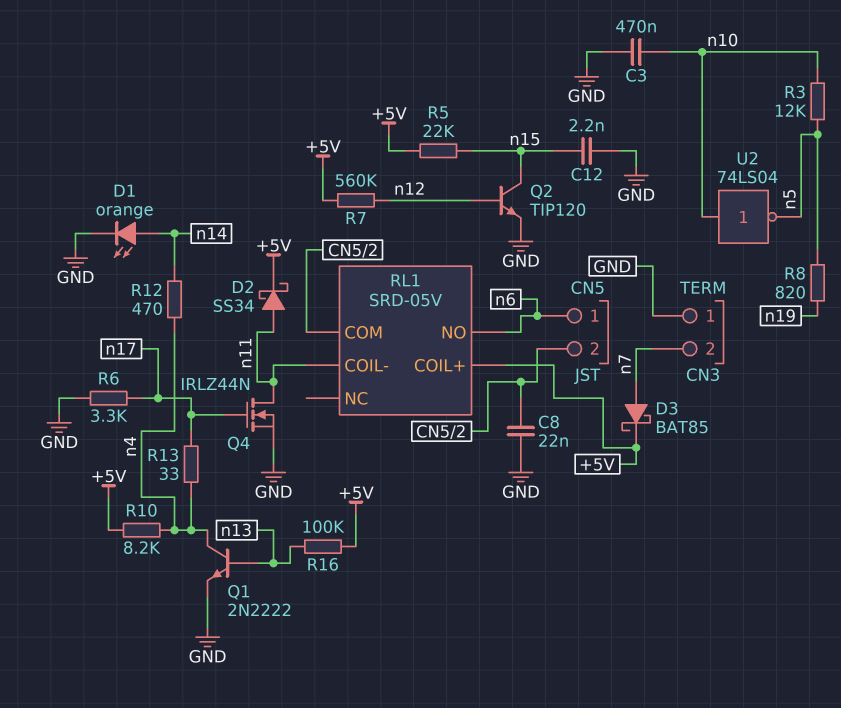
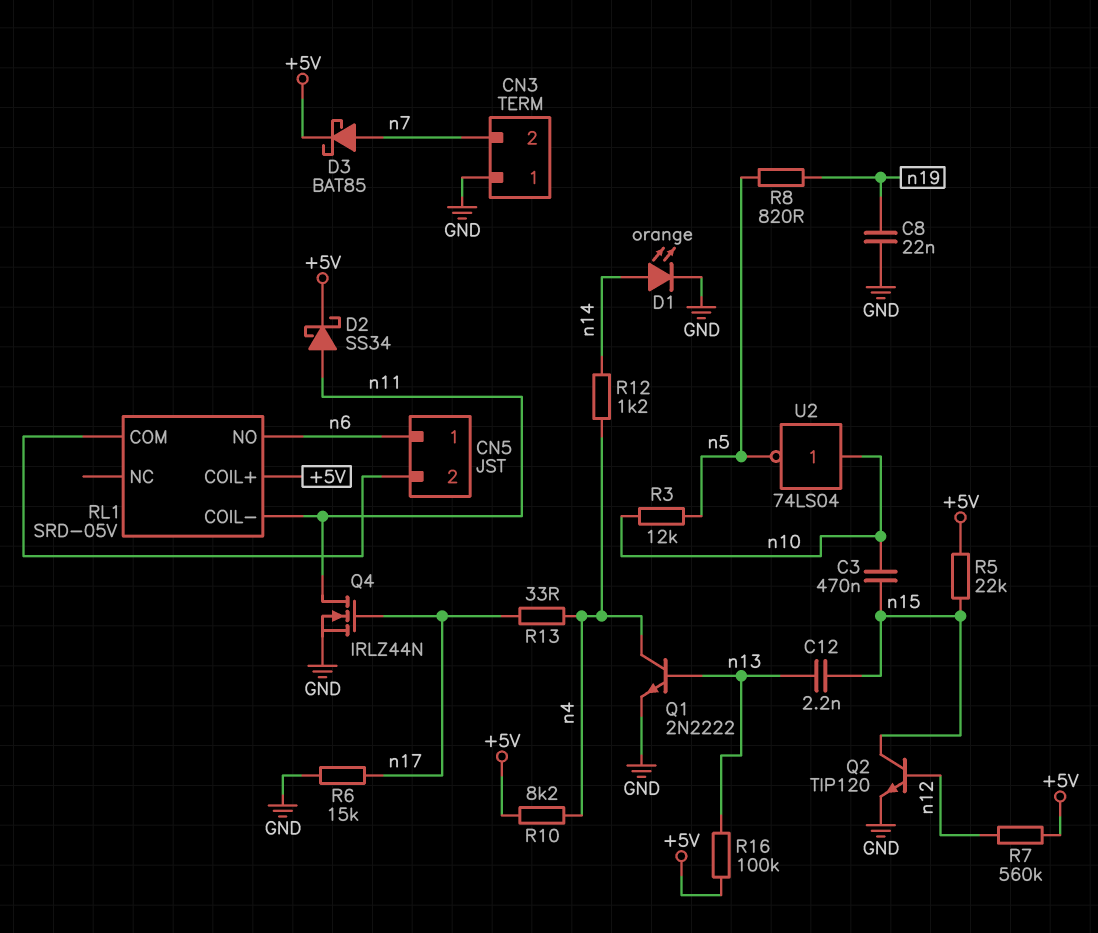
C3: 470nF (GND, n10) -> 470nF (n10, n15)
C8: 22nF (CN5/2, GND) -> 22nF (GND, n19)
C12: 2.2nF (GND, n15) -> 2.2nF (n13, n15)
R6: 3.3k (GND, n17) -> 15k (GND, n17)
R12: 470 (n4, n14) -> 1.2k (n4, n14)

